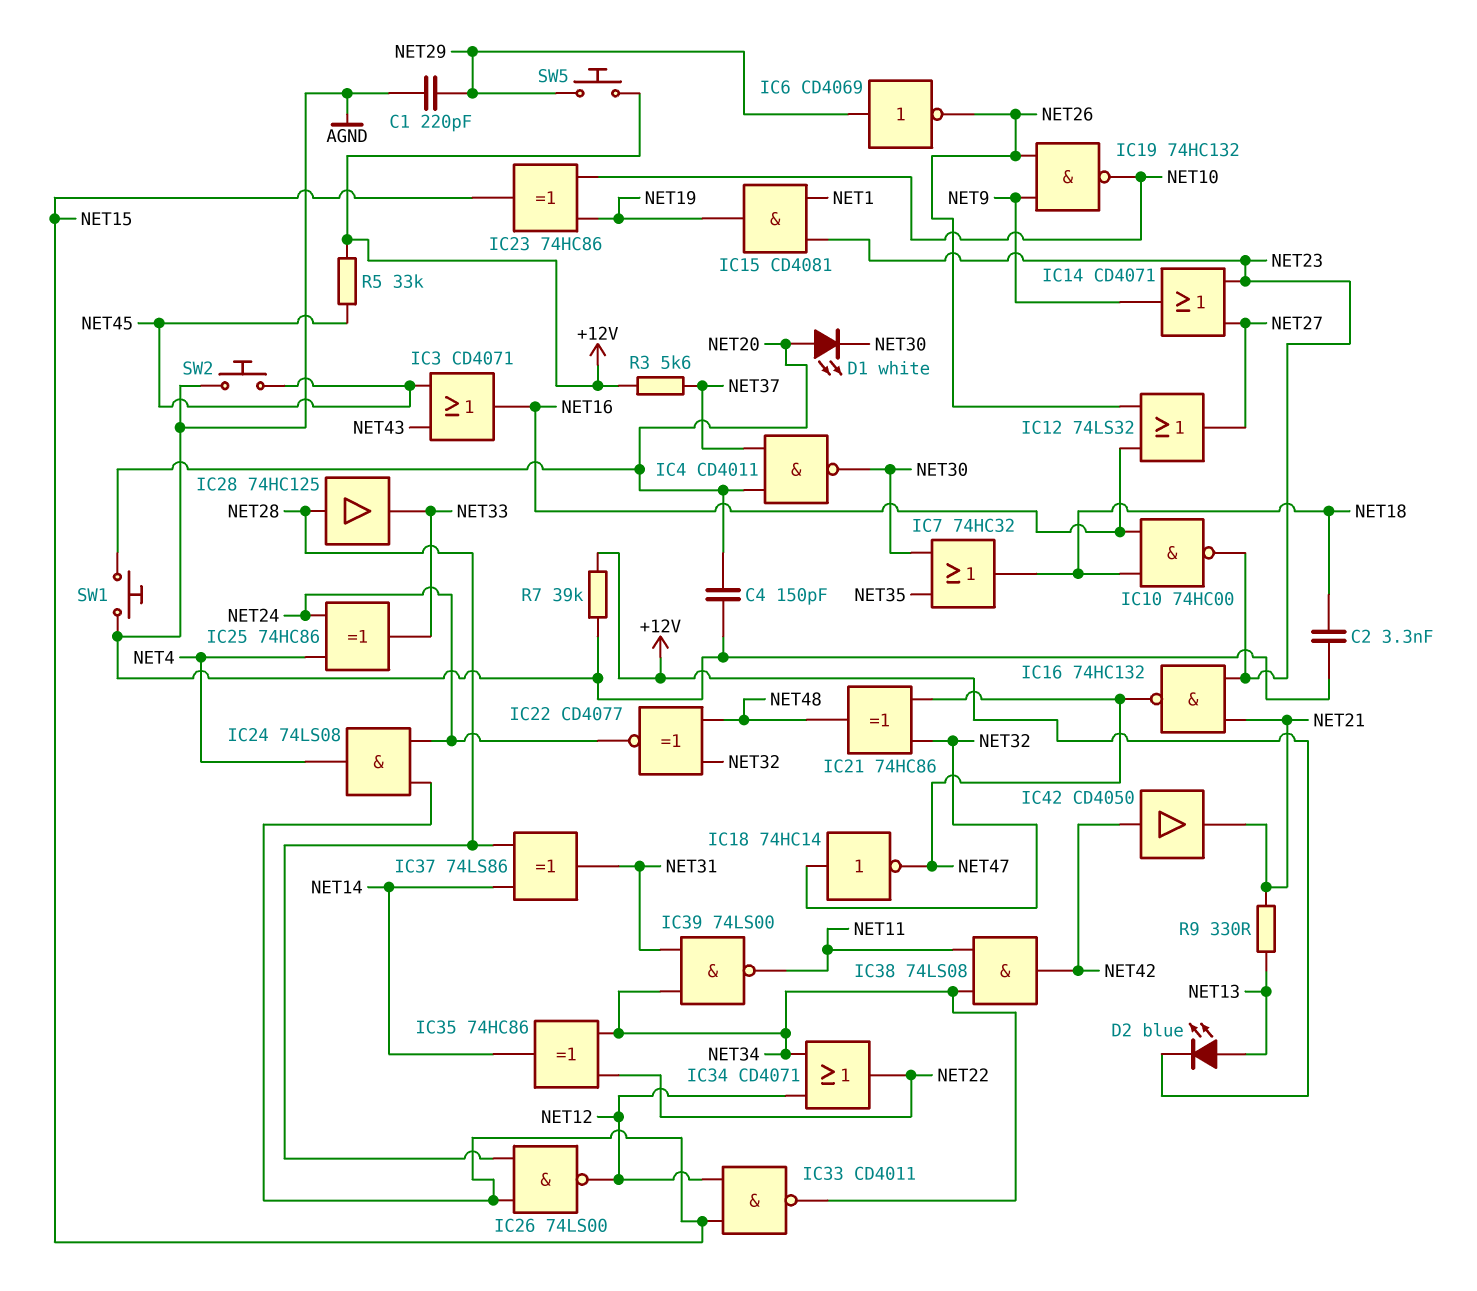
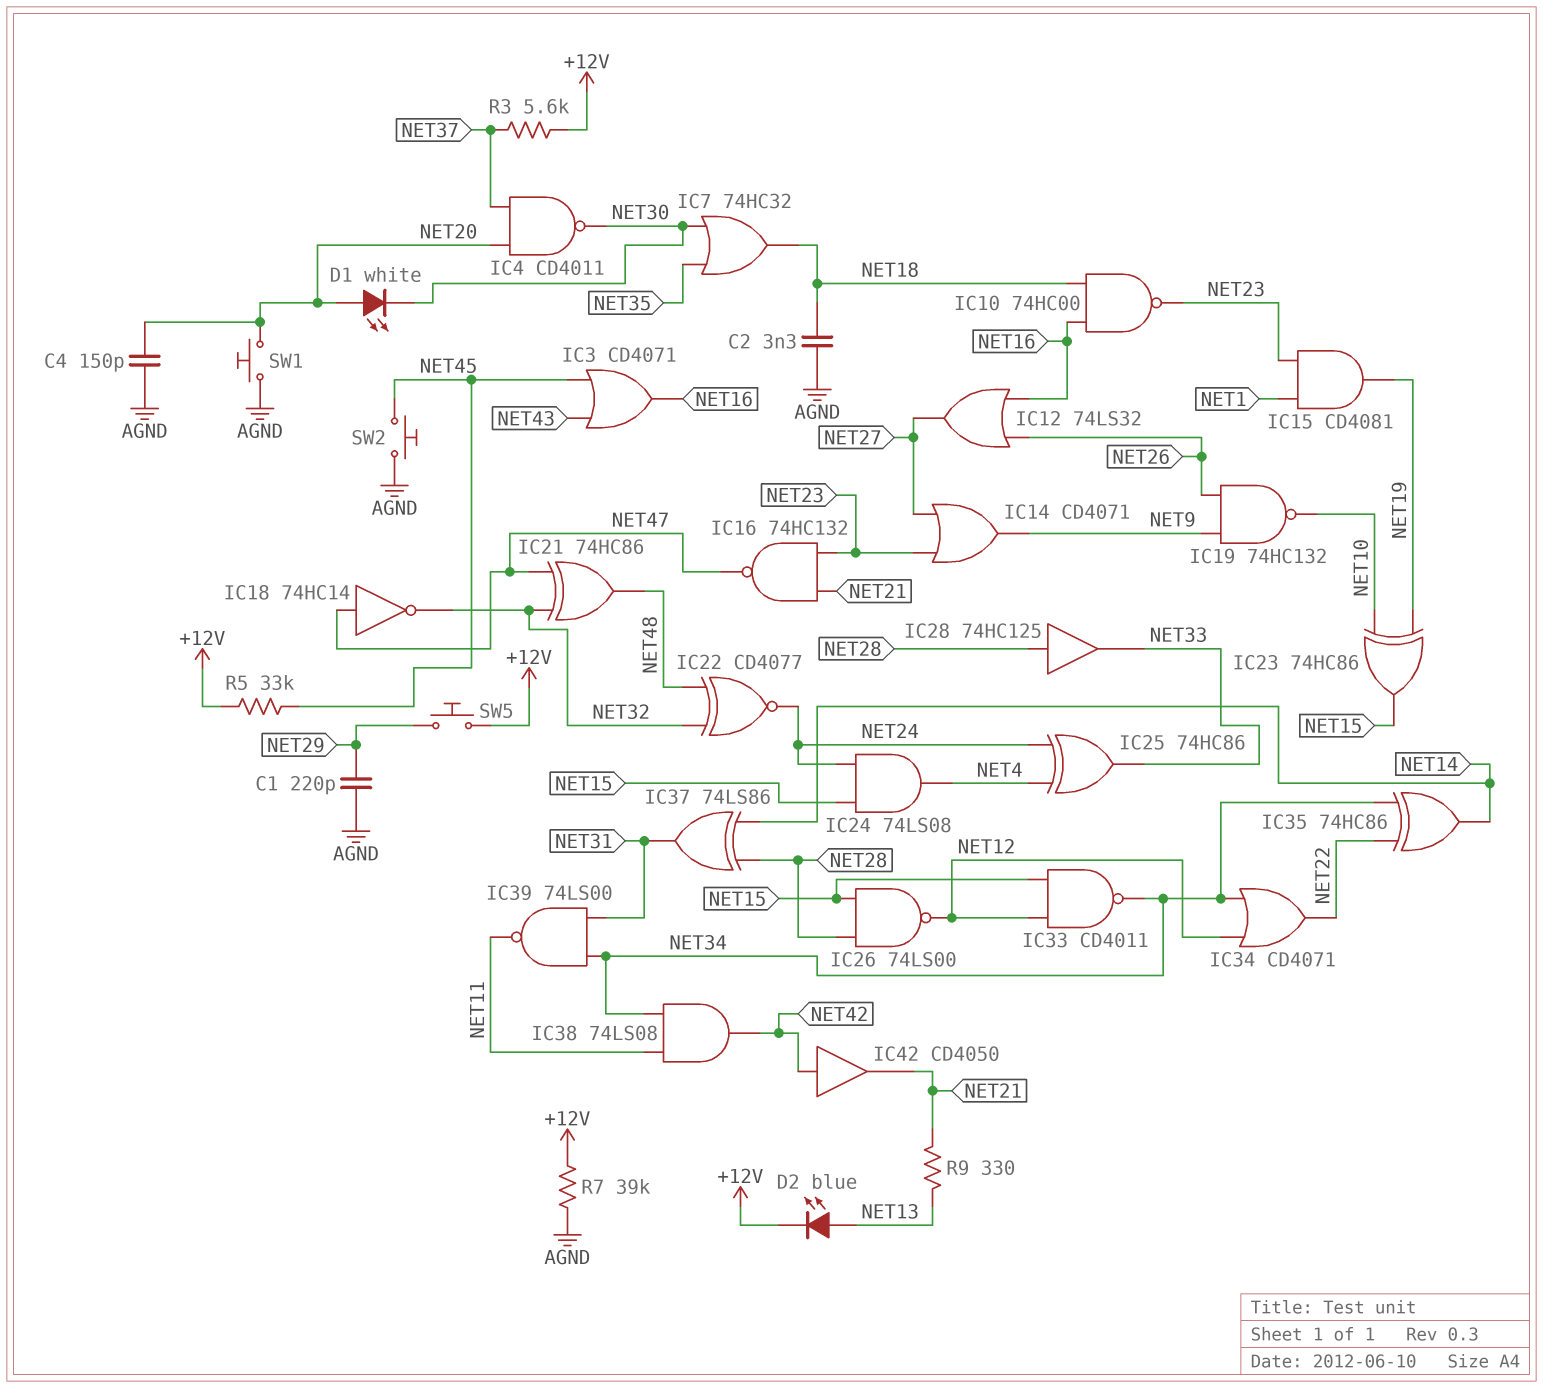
IC6: NOT CD4069 (in NET29, out NET26) -> none
IC18: NOT 74HC14 (in NET32, out NET47) -> NOT 74HC14 (in NET47, out NET32)

